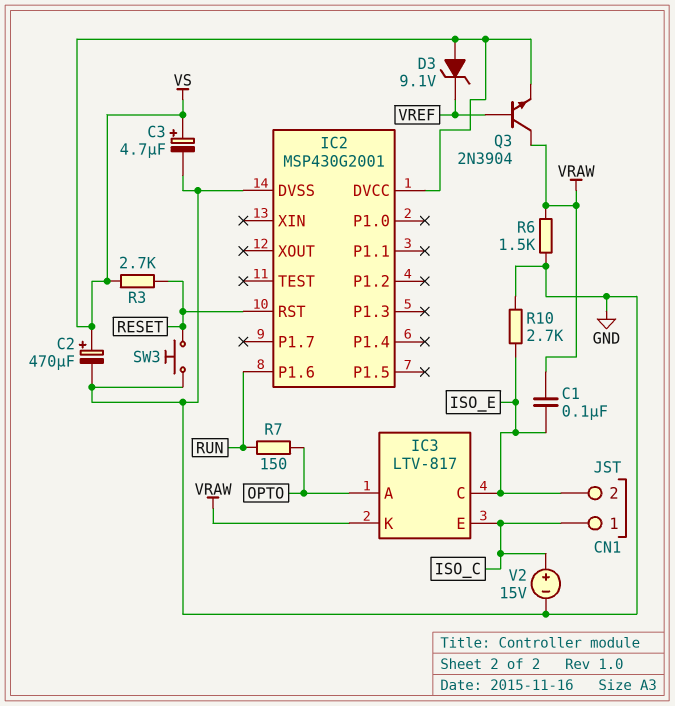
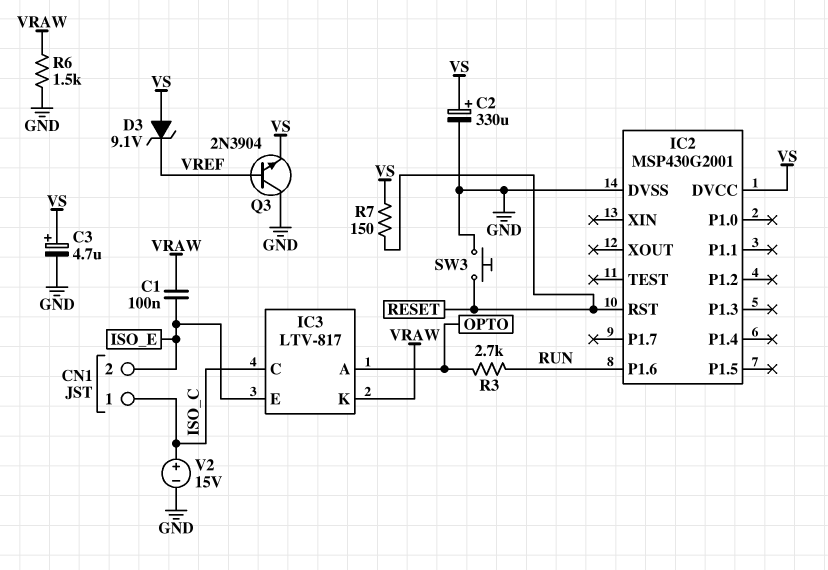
C2: 470uF (plus VS, minus GND) -> 330uF (plus VS, minus GND)
IC3 pin C: ISO_E -> ISO_C
IC3 pin E: ISO_C -> ISO_E
Q3: NPN 2N3904 (B VREF, C VRAW, E VS) -> NPN 2N3904 (B VREF, C GND, E VS)
R3: 2.7k (RESET, VS) -> 2.7k (OPTO, RUN)
R7: 150 (OPTO, RUN) -> 150 (RESET, VS)
R10: 2.7k (GND, ISO_E) -> none

